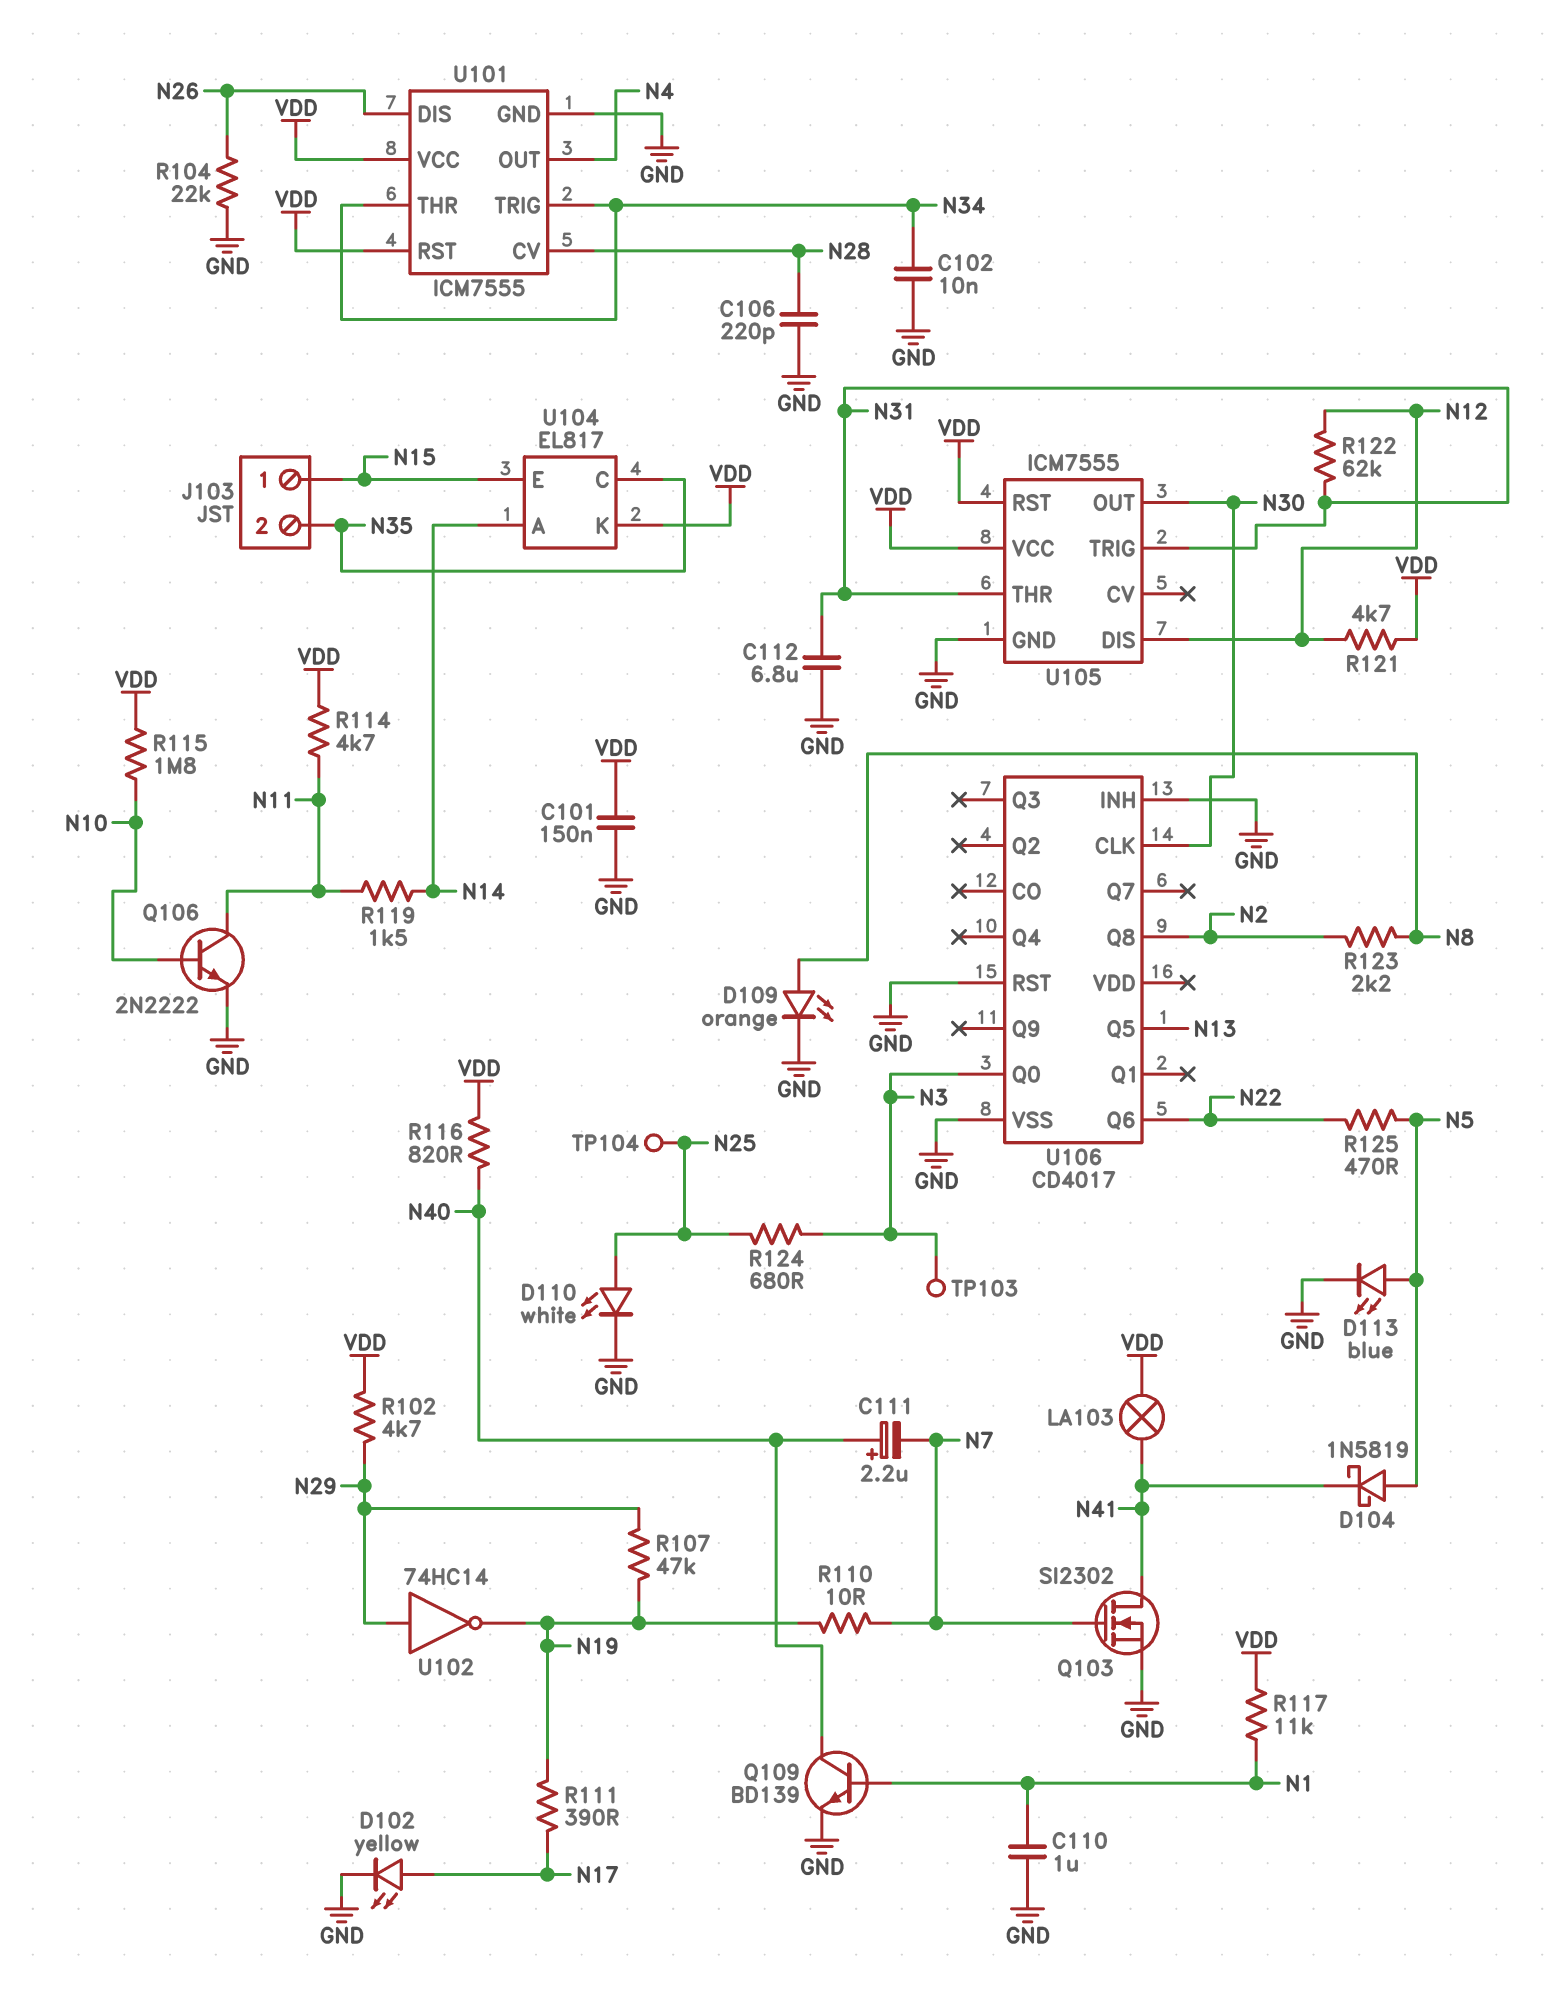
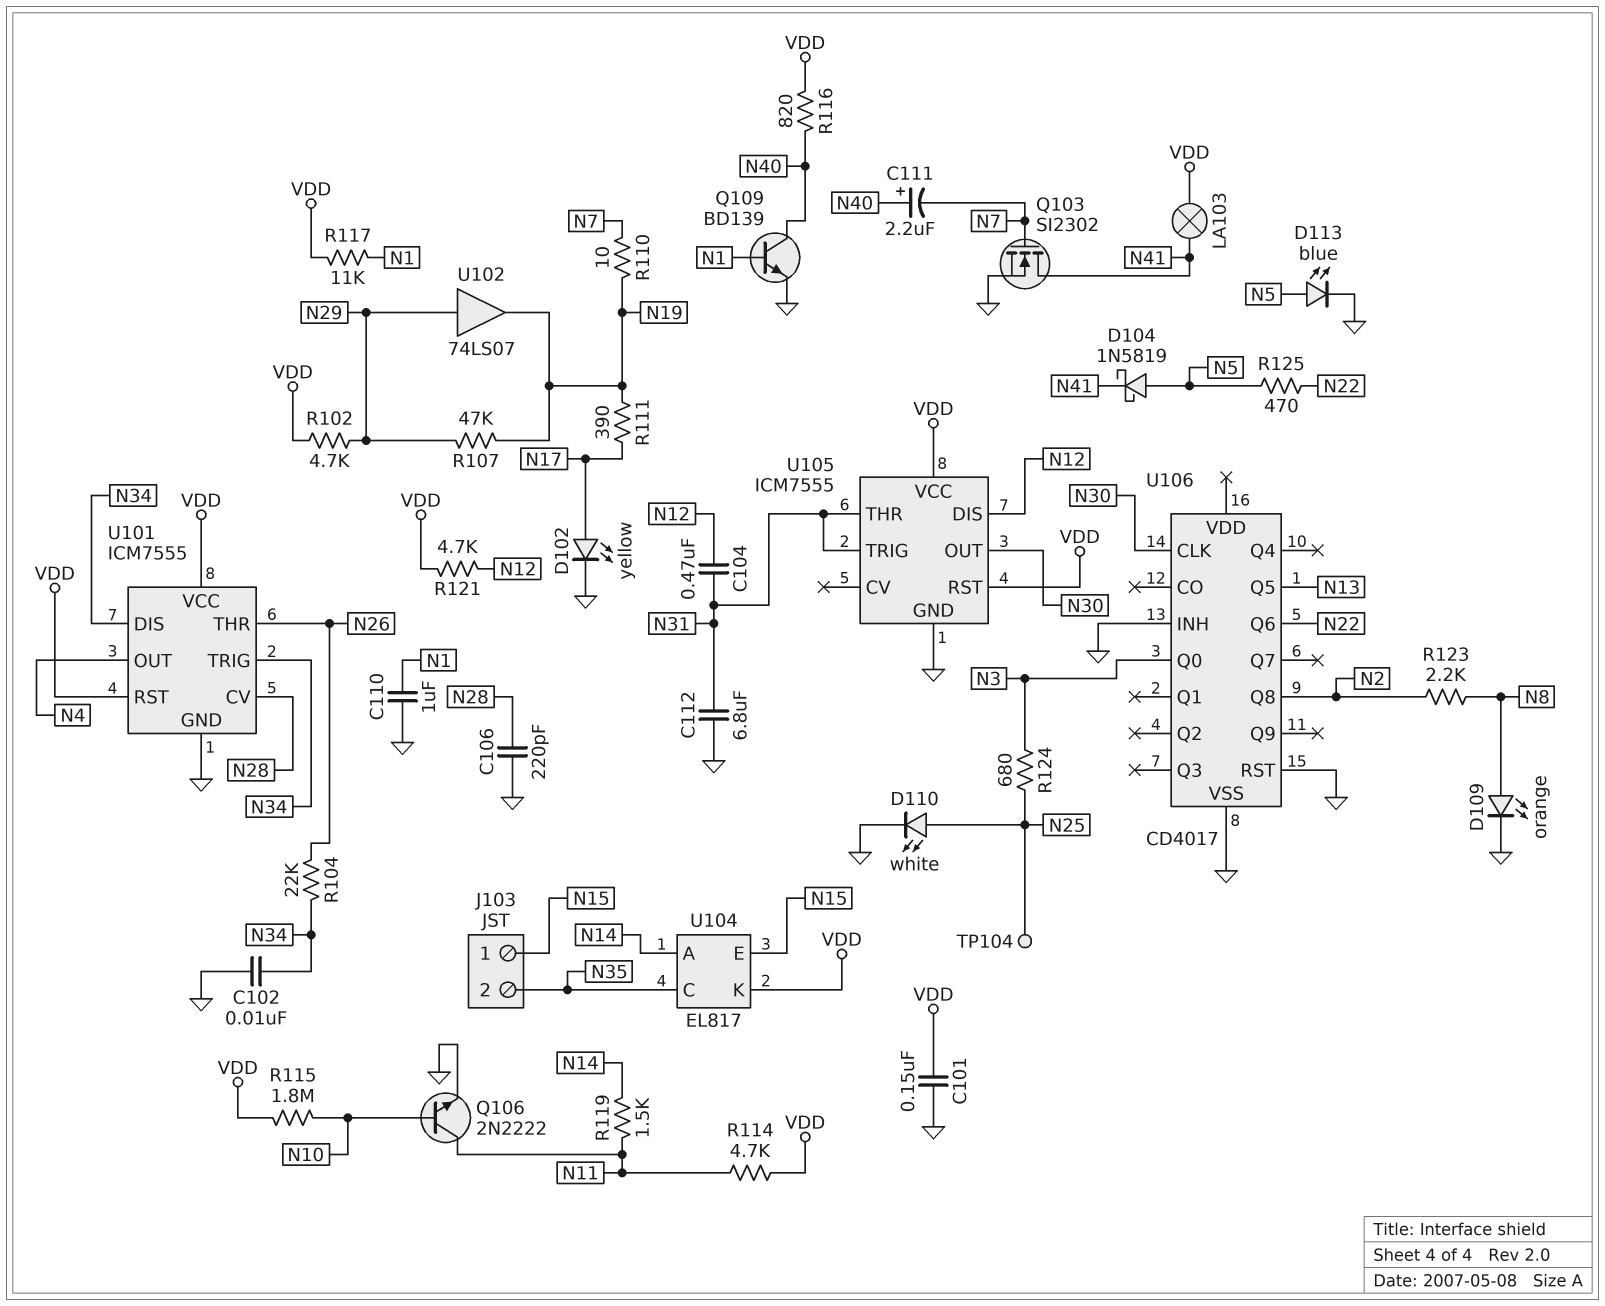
C104: none -> 470nF (N12, N31)
R104: 22k (GND, N26) -> 22k (N26, N34)
R122: 62k (N12, N31) -> none
TP103: test point (N3) -> none
U101 pin DIS: N26 -> N34
U101 pin THR: N34 -> N26
U102: NOT 74HC14 (in N29, out N19) -> buffer 74LS07 (in N29, out N19)

